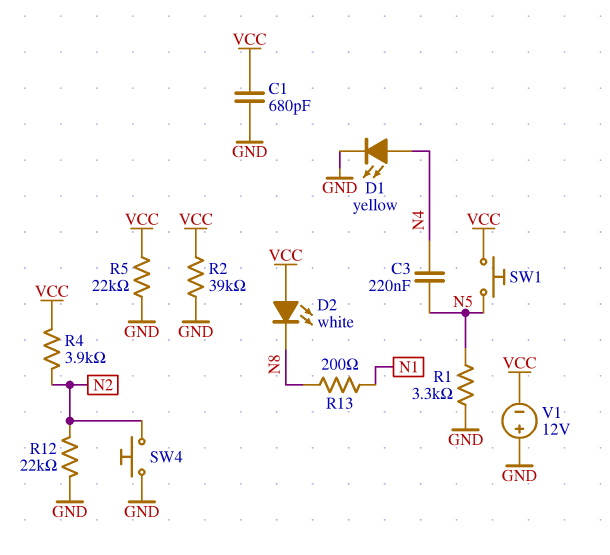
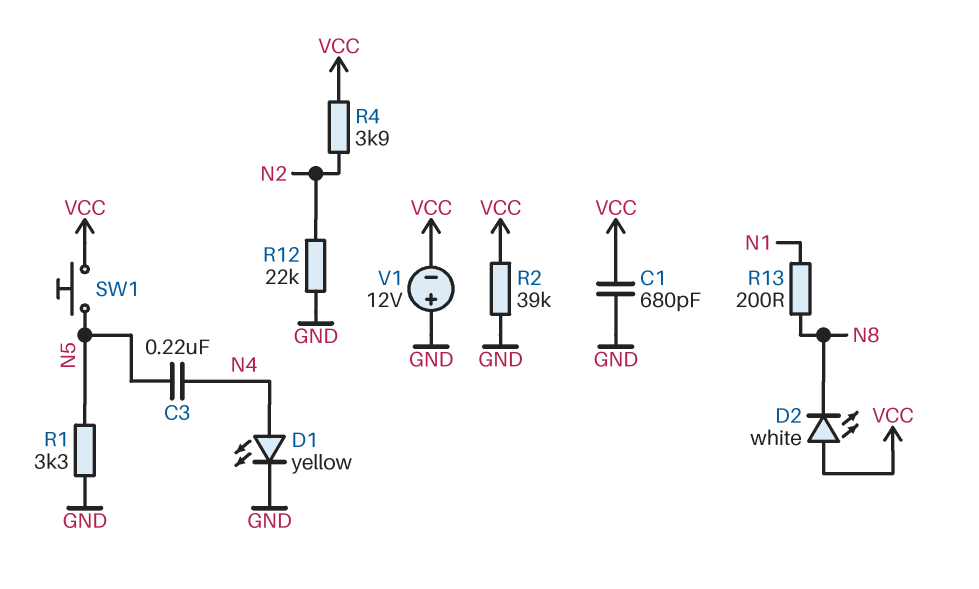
R5: 22k (GND, VCC) -> none
SW4: button (GND, N2) -> none

